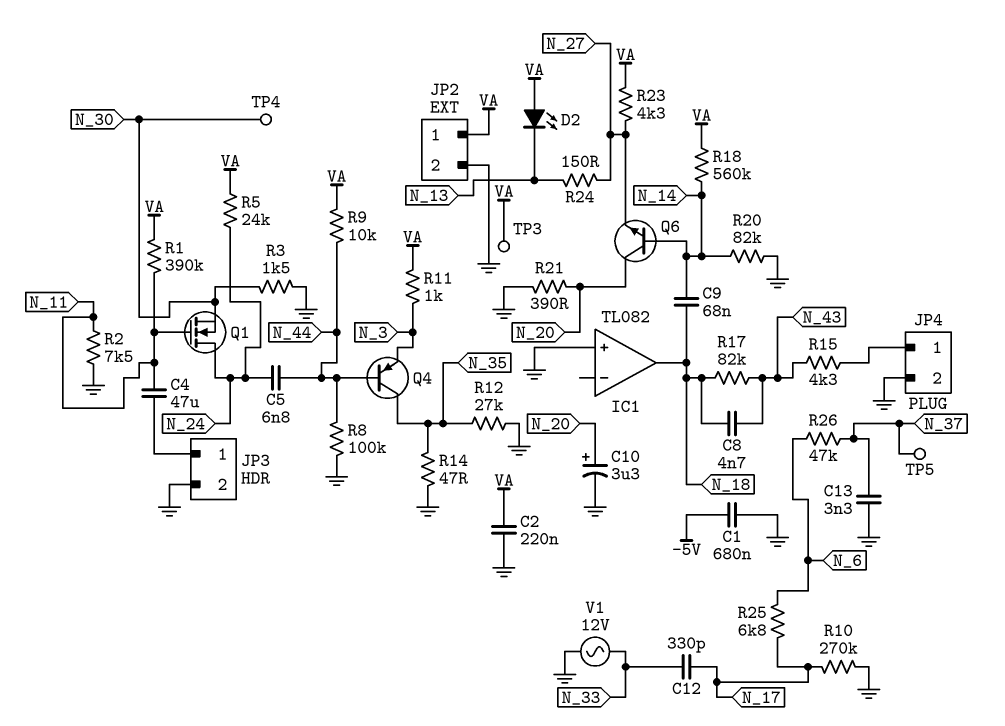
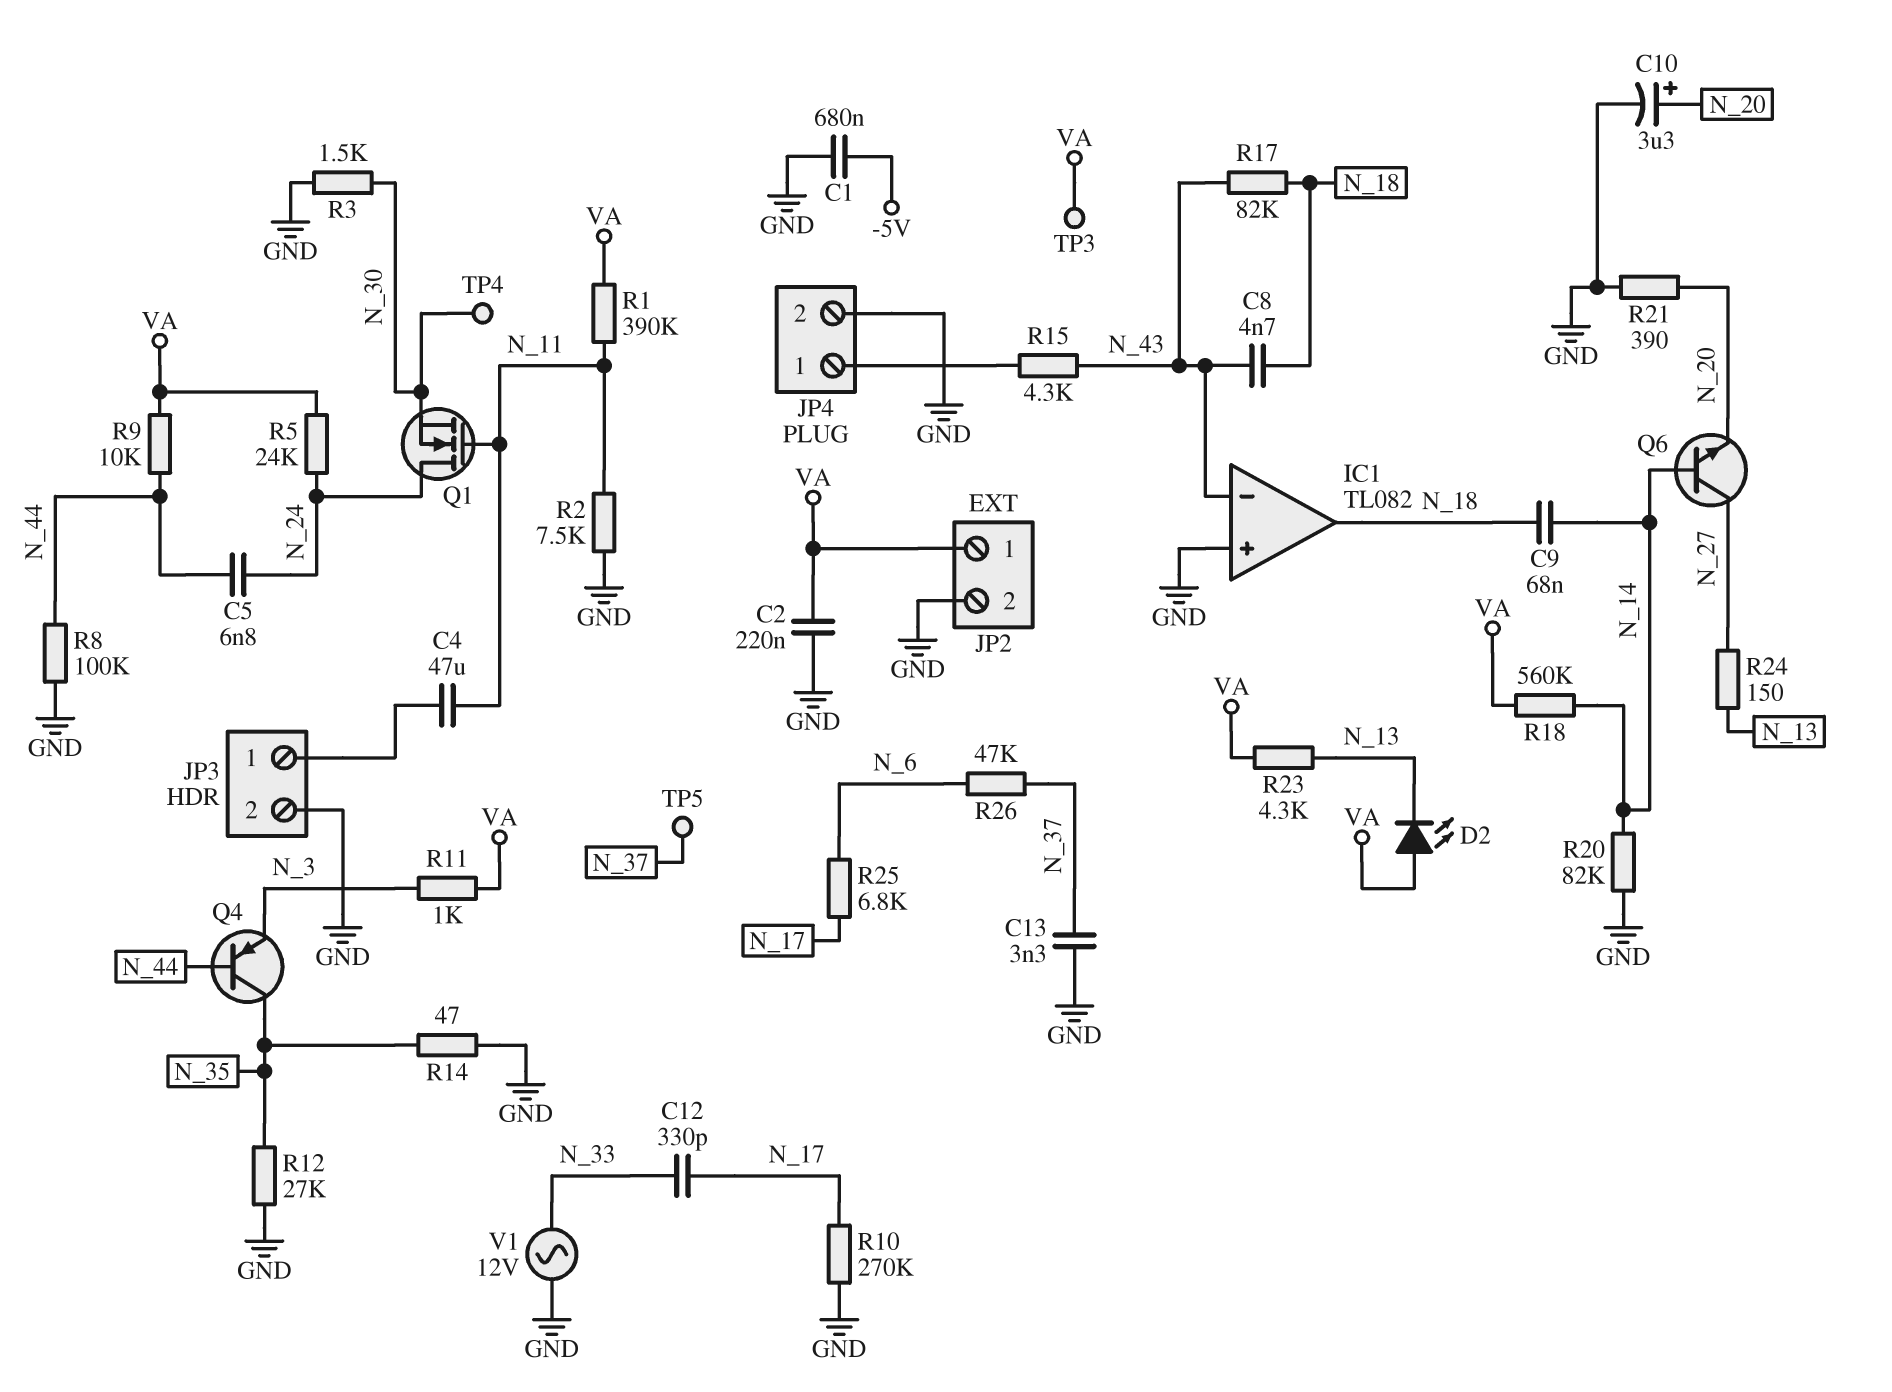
IC1 pin in-: none -> N_43
Q6: NPN (B N_14, C N_20, E N_27) -> NPN (B N_14, C N_27, E N_20)
R23: 4.3k (N_27, VA) -> 4.3k (N_13, VA)

